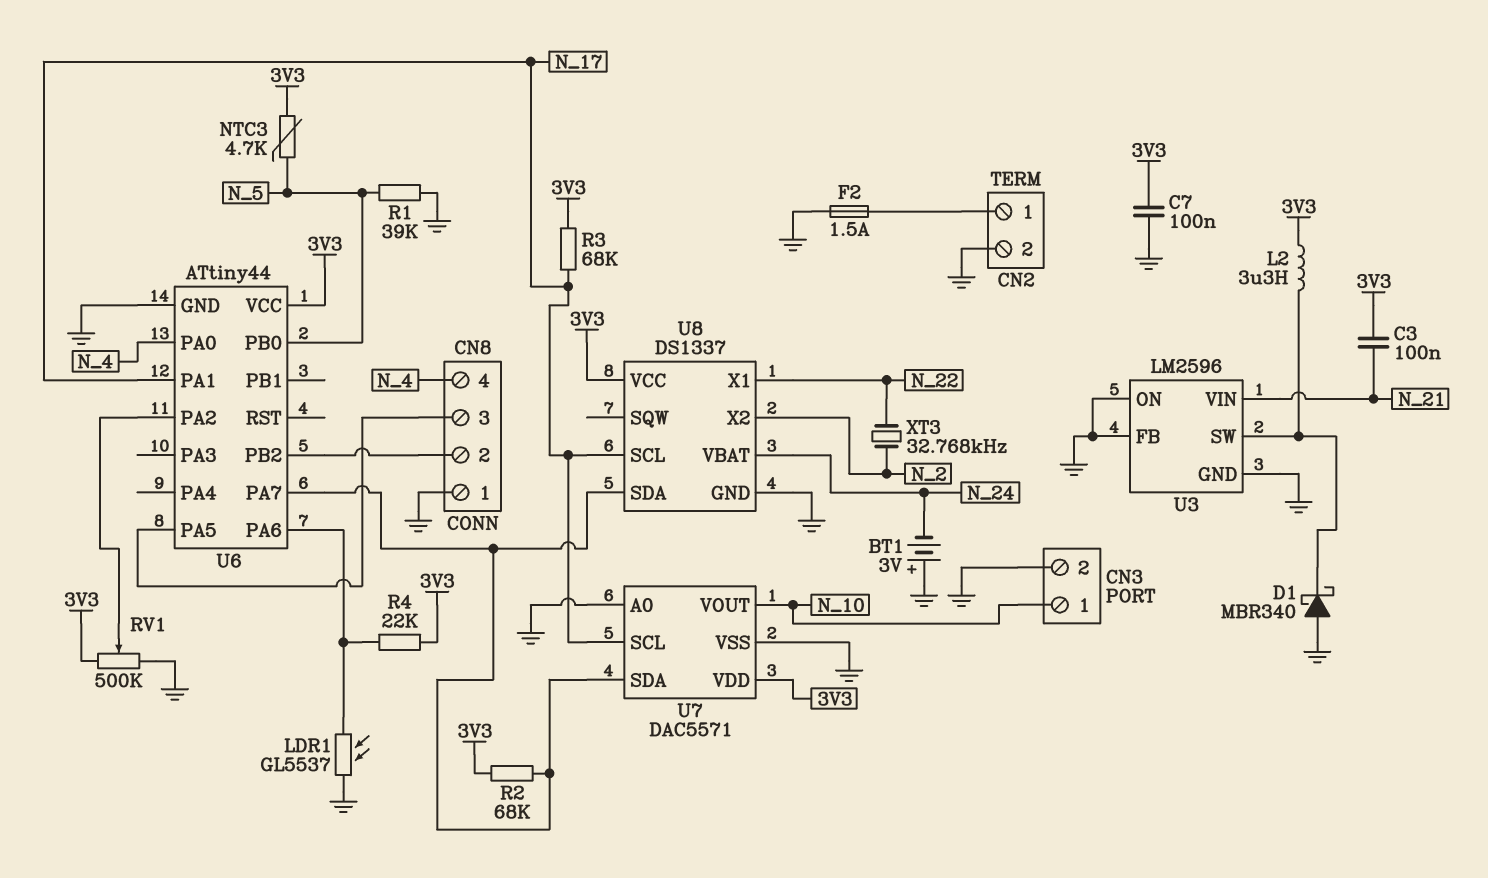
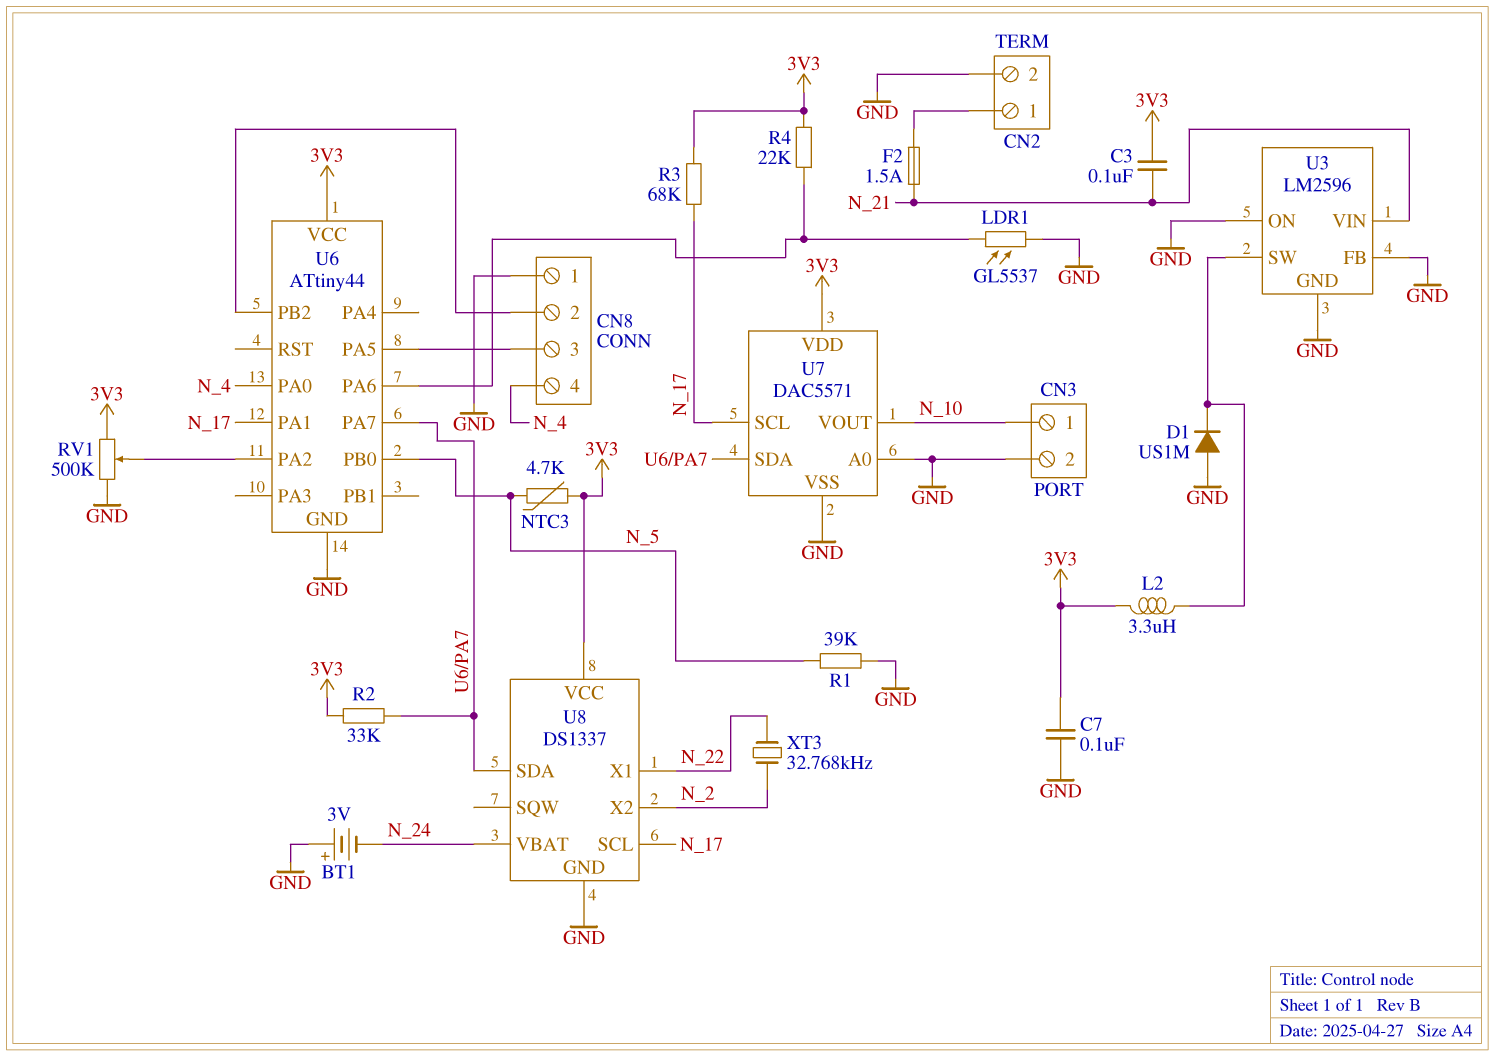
D1: schottky MBR340 (A GND, K U3/SW) -> diode US1M (A GND, K U3/SW)
F2: 1.5A (CN2/1, GND) -> 1.5A (CN2/1, N_21)
R2: 68k (3V3, U6/PA7) -> 33k (3V3, U6/PA7)

